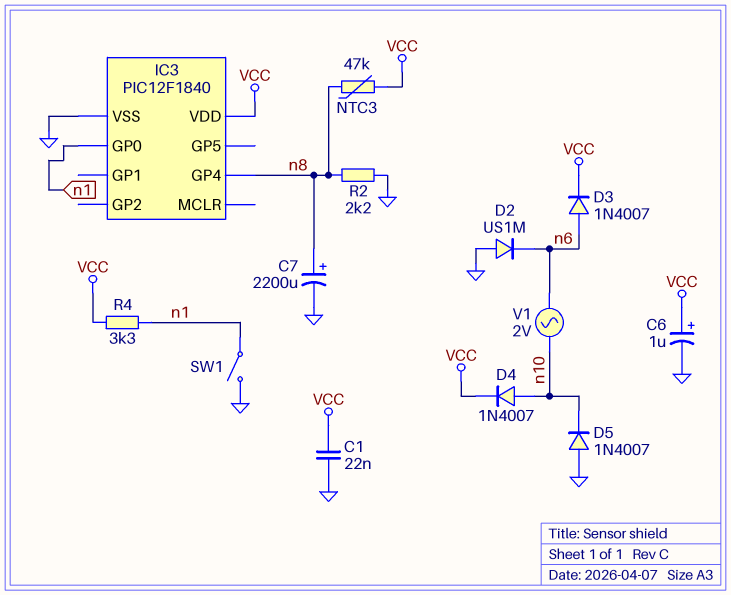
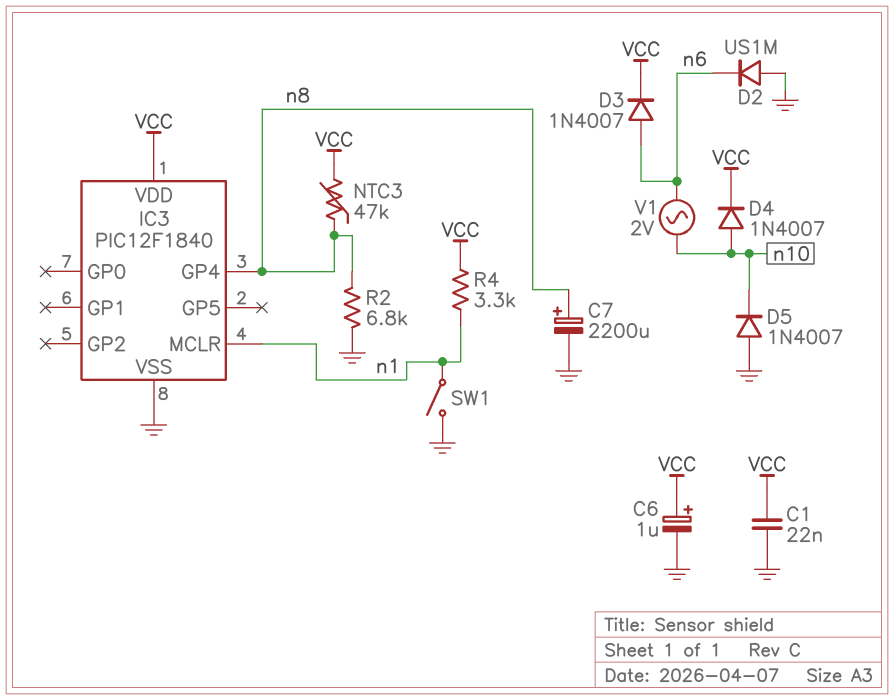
IC3 pin GP0: n1 -> none
IC3 pin MCLR: none -> n1
R2: 2.2k (GND, n8) -> 6.8k (GND, n8)

